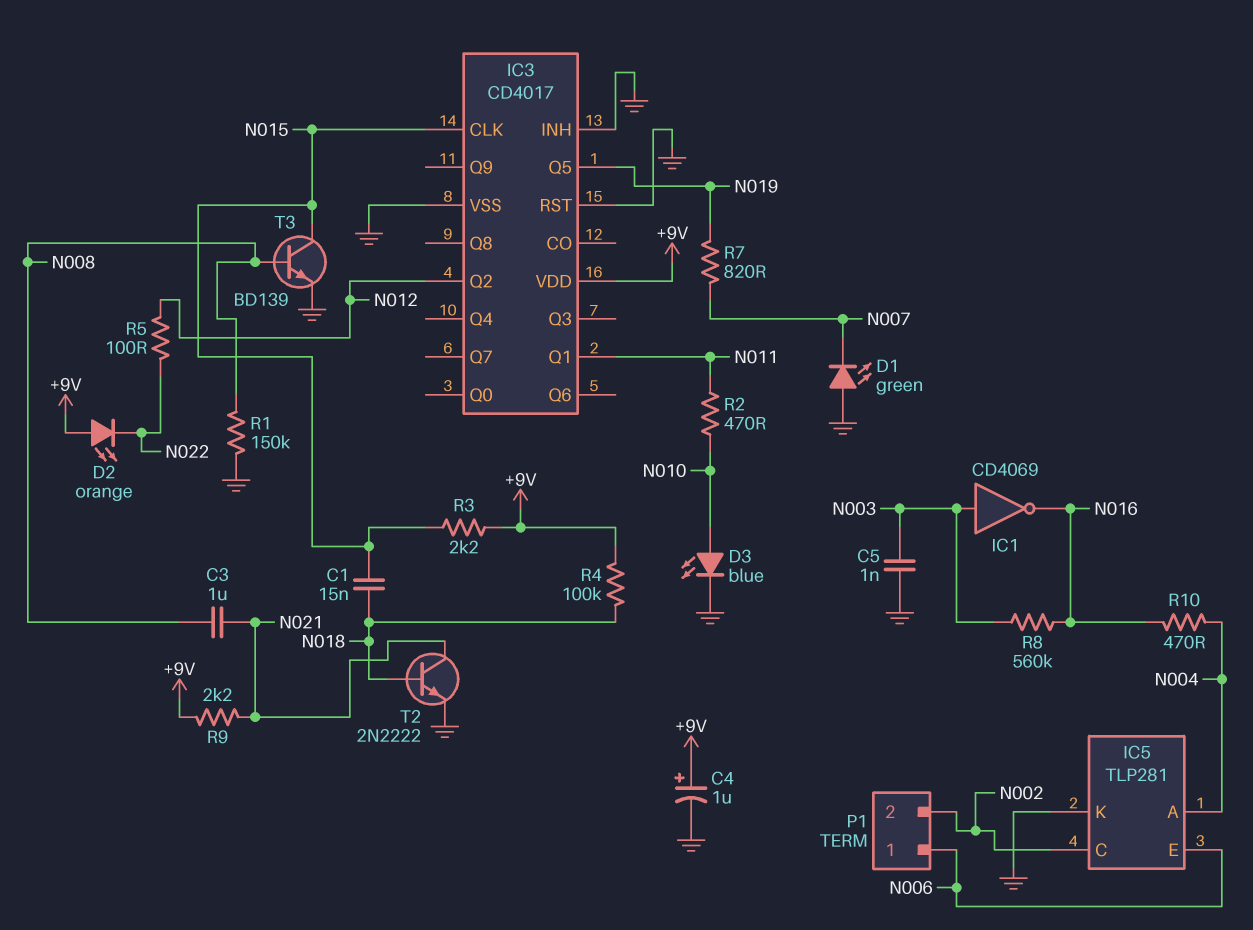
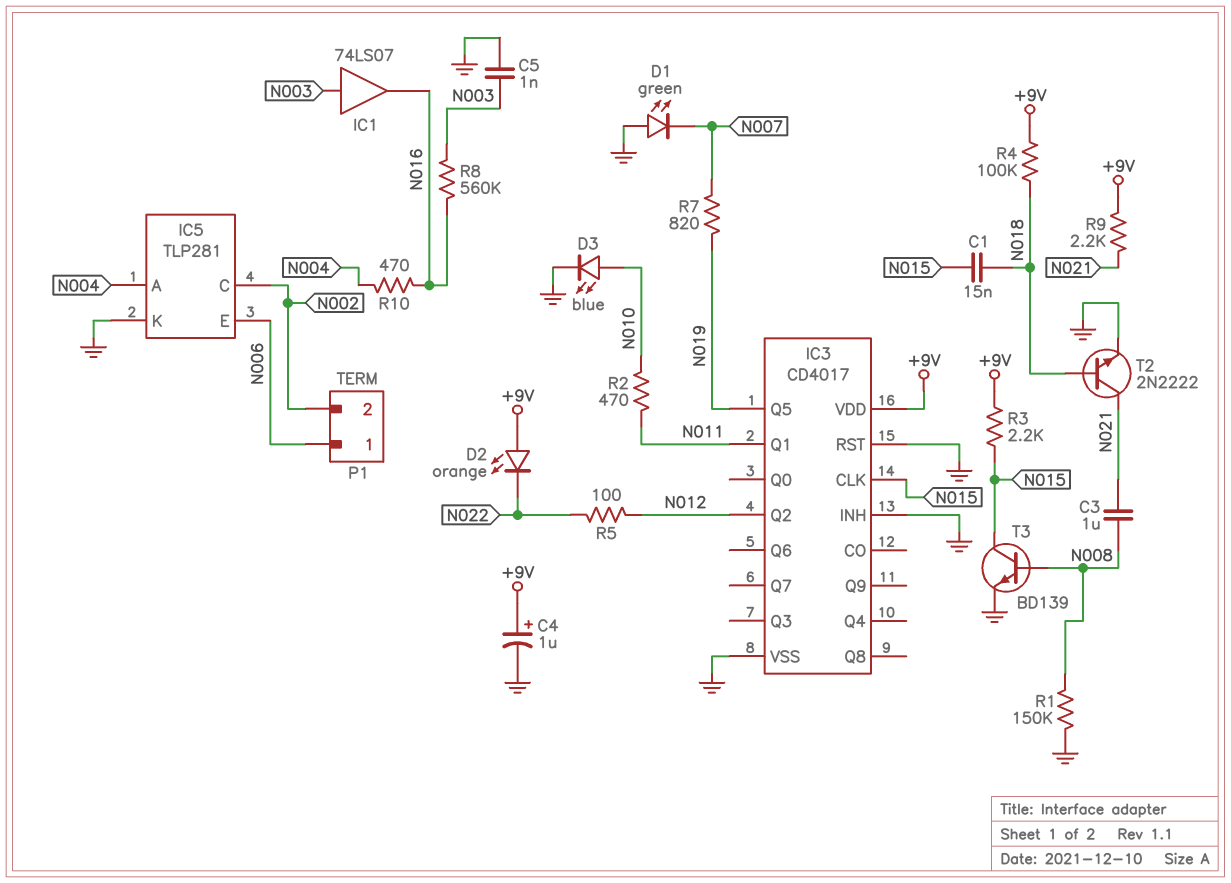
IC1: NOT CD4069 (in N003, out N016) -> buffer 74LS07 (in N003, out N016)

